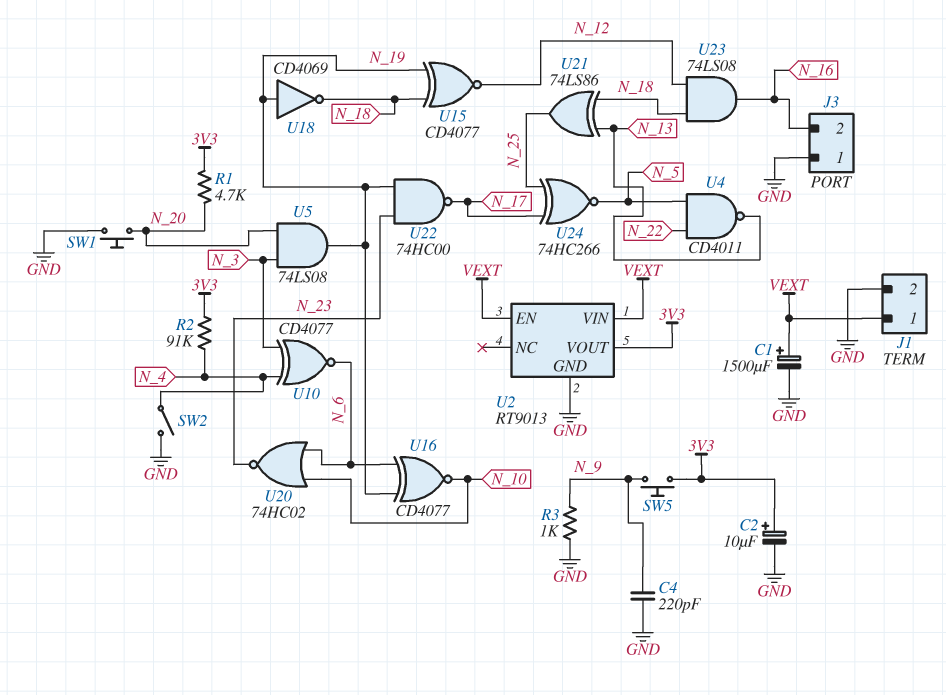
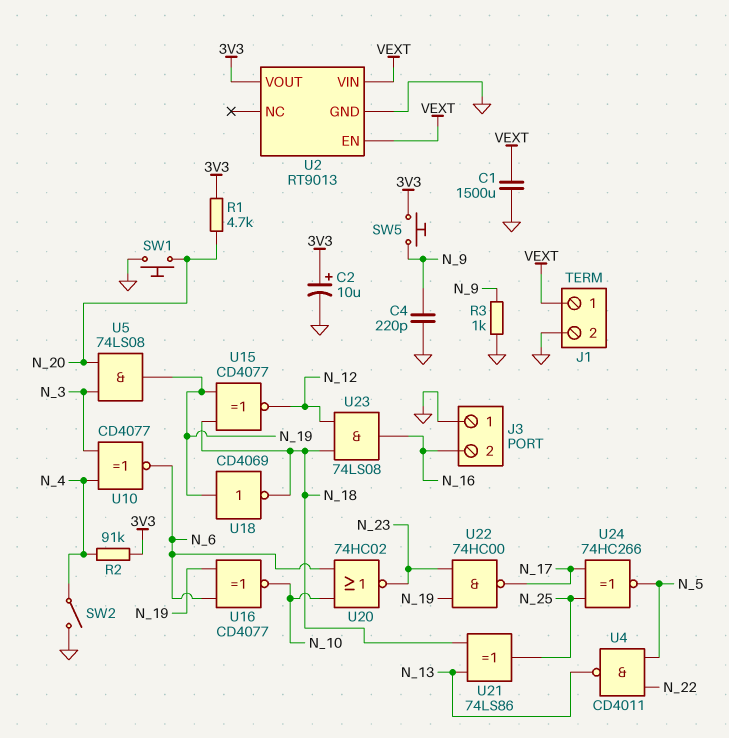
C1: 1500uF (plus VEXT, minus GND) -> 1500uF (GND, VEXT)

